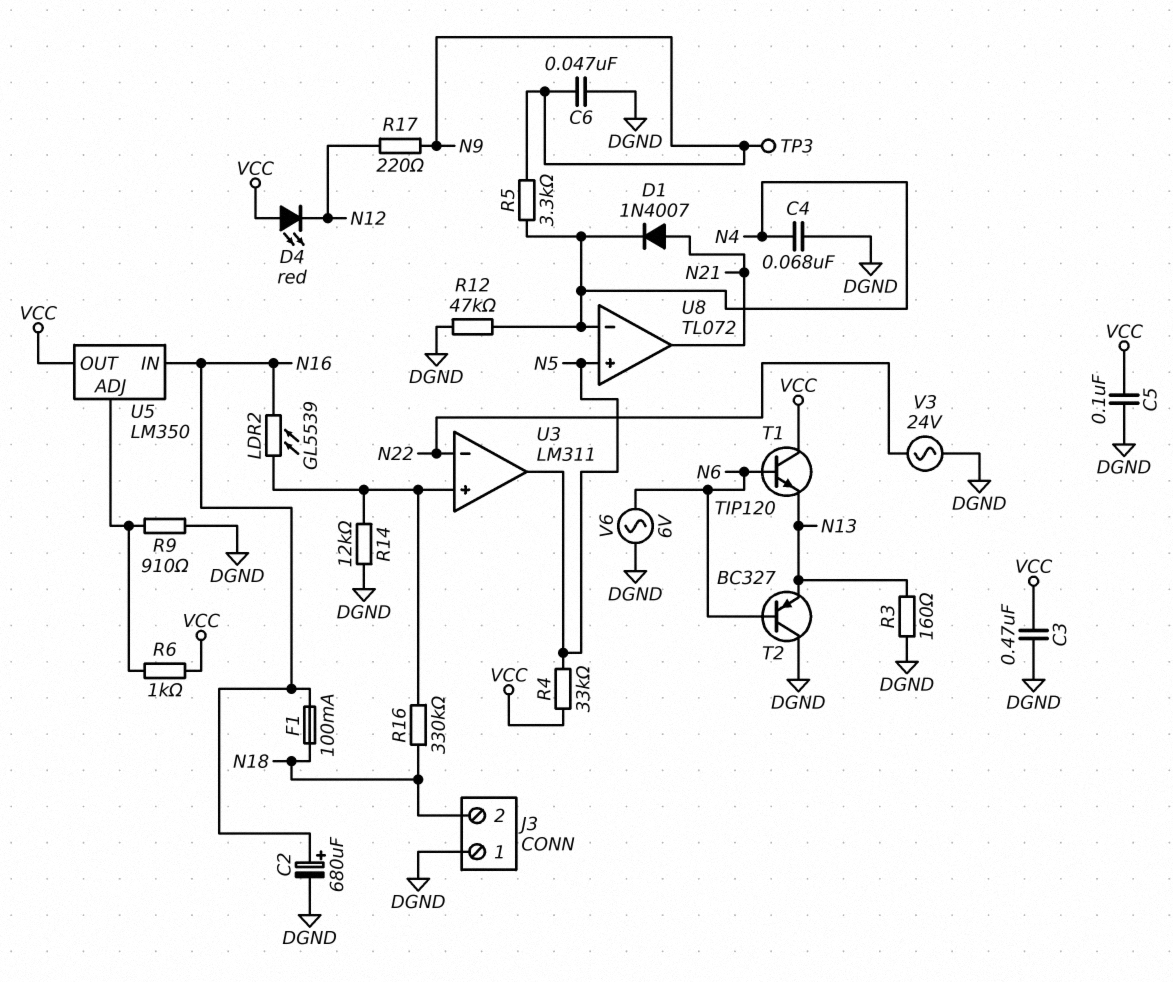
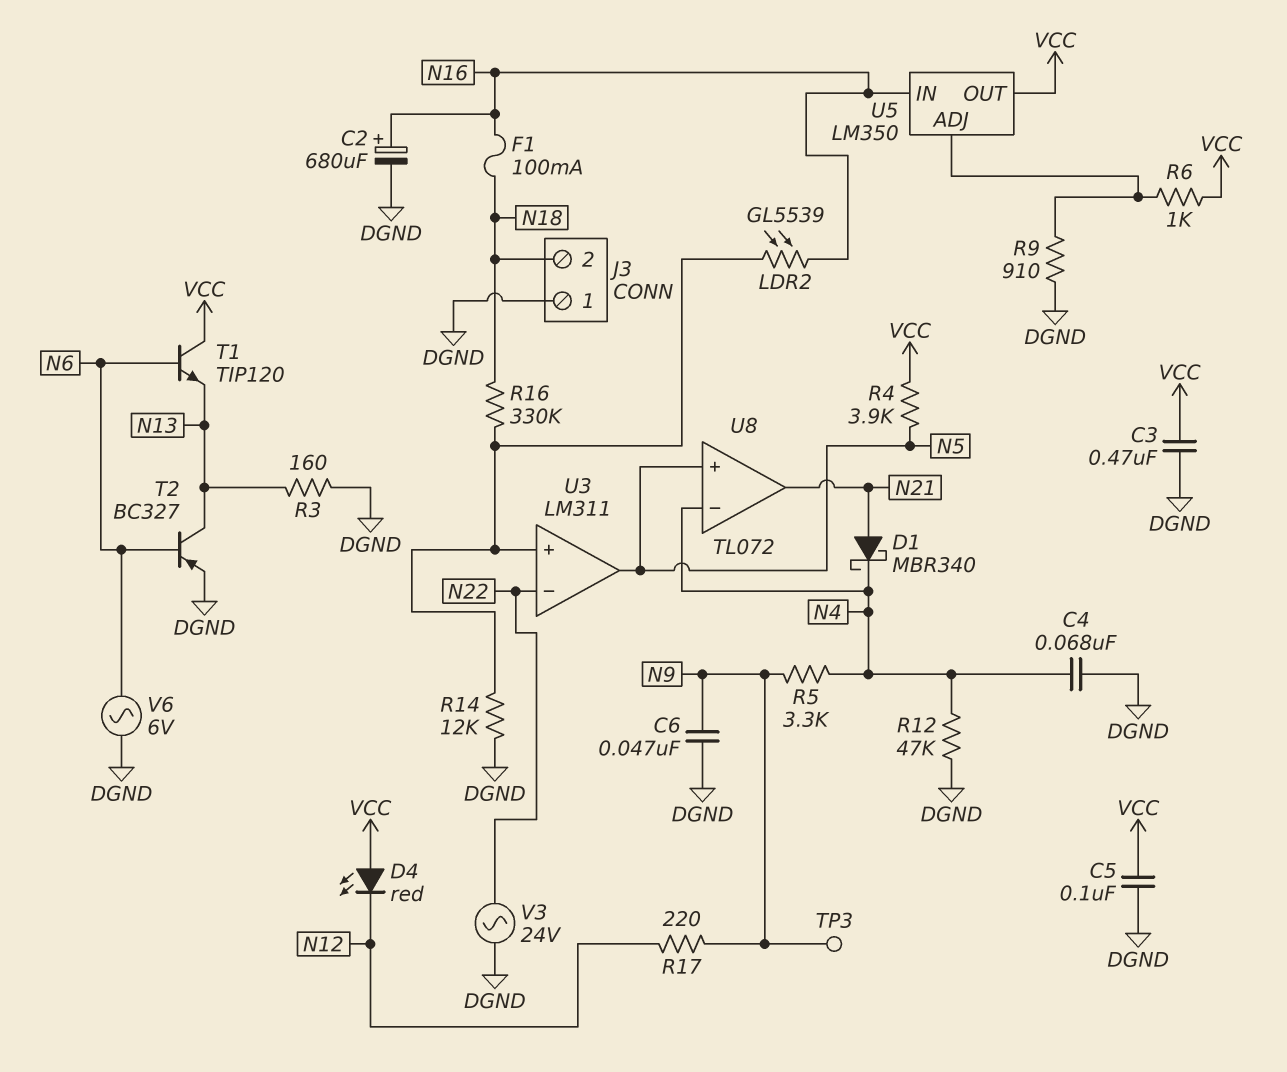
D1: diode 1N4007 (A N21, K N4) -> schottky MBR340 (A N21, K N4)
R4: 33k (N5, VCC) -> 3.9k (N5, VCC)
T2: PNP BC327 (B N6, C DGND, E N13) -> PNP BC327 (B N6, C N13, E DGND)

